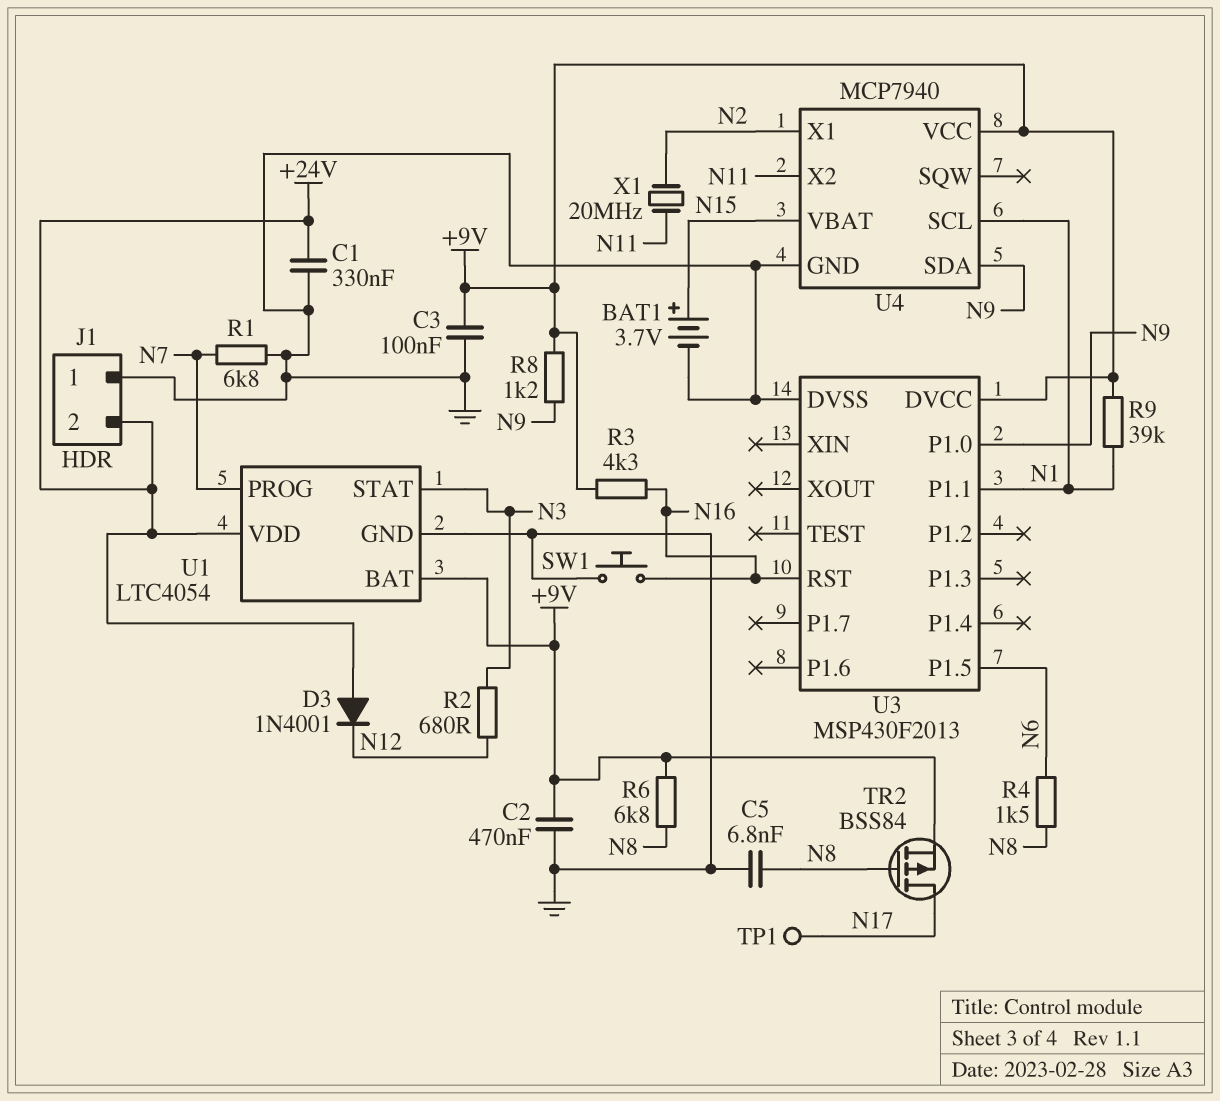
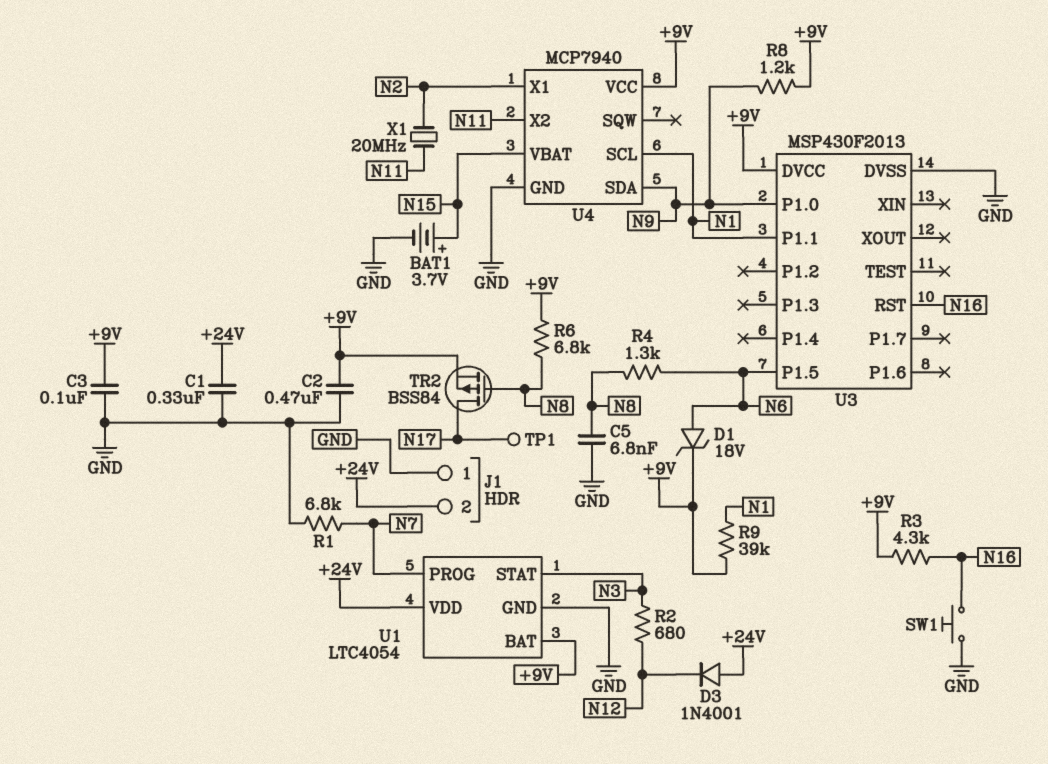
D1: none -> zener 18V (A N6, K +9V)
R4: 1.5k (N6, N8) -> 1.3k (N6, N8)

